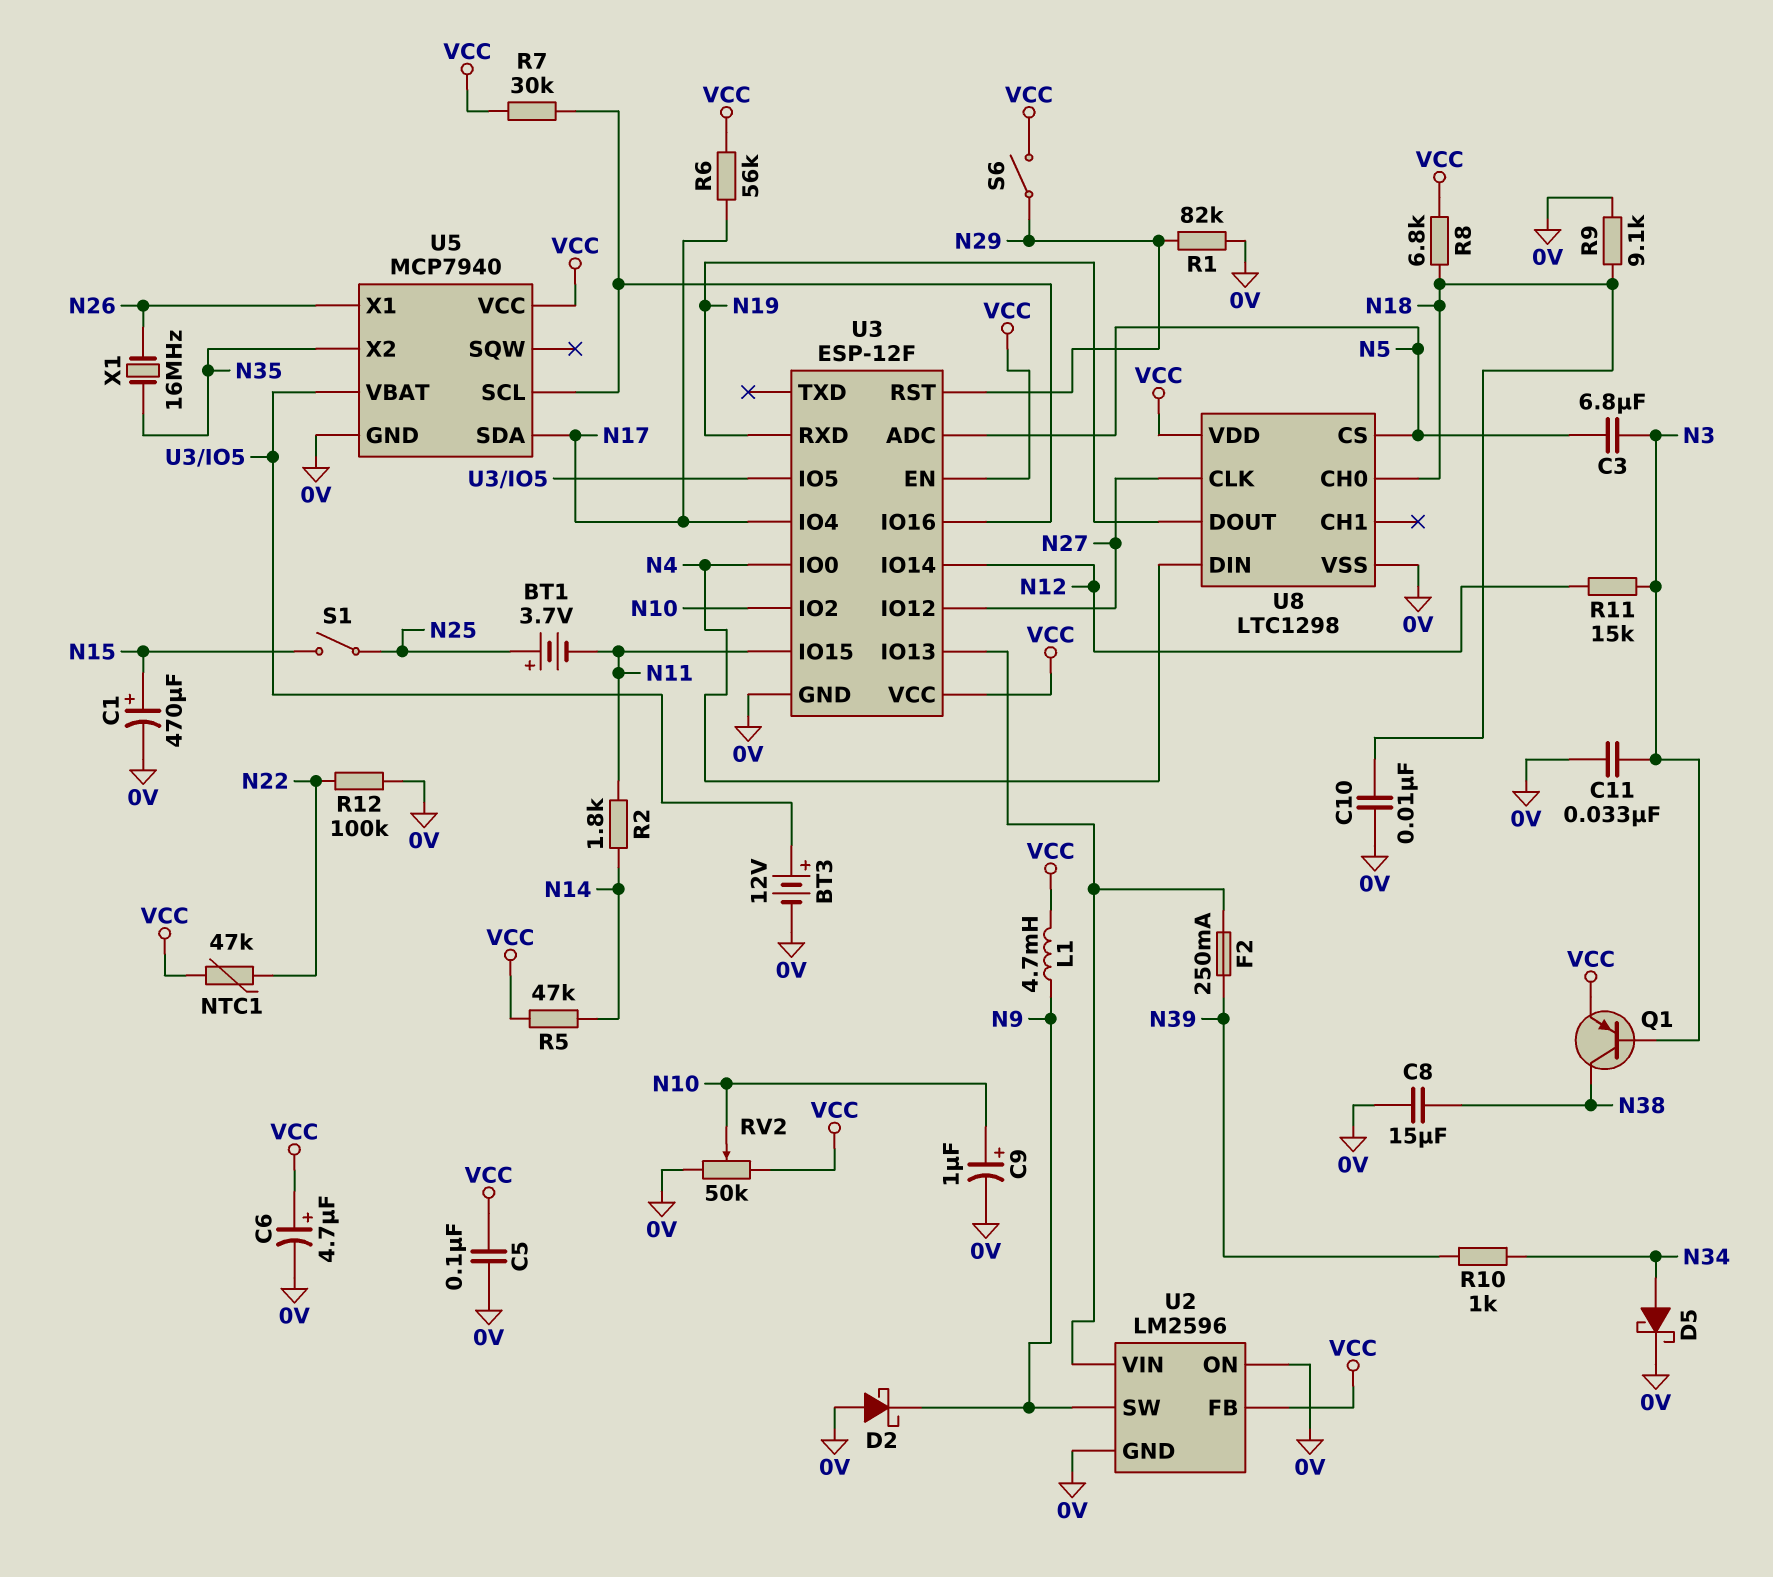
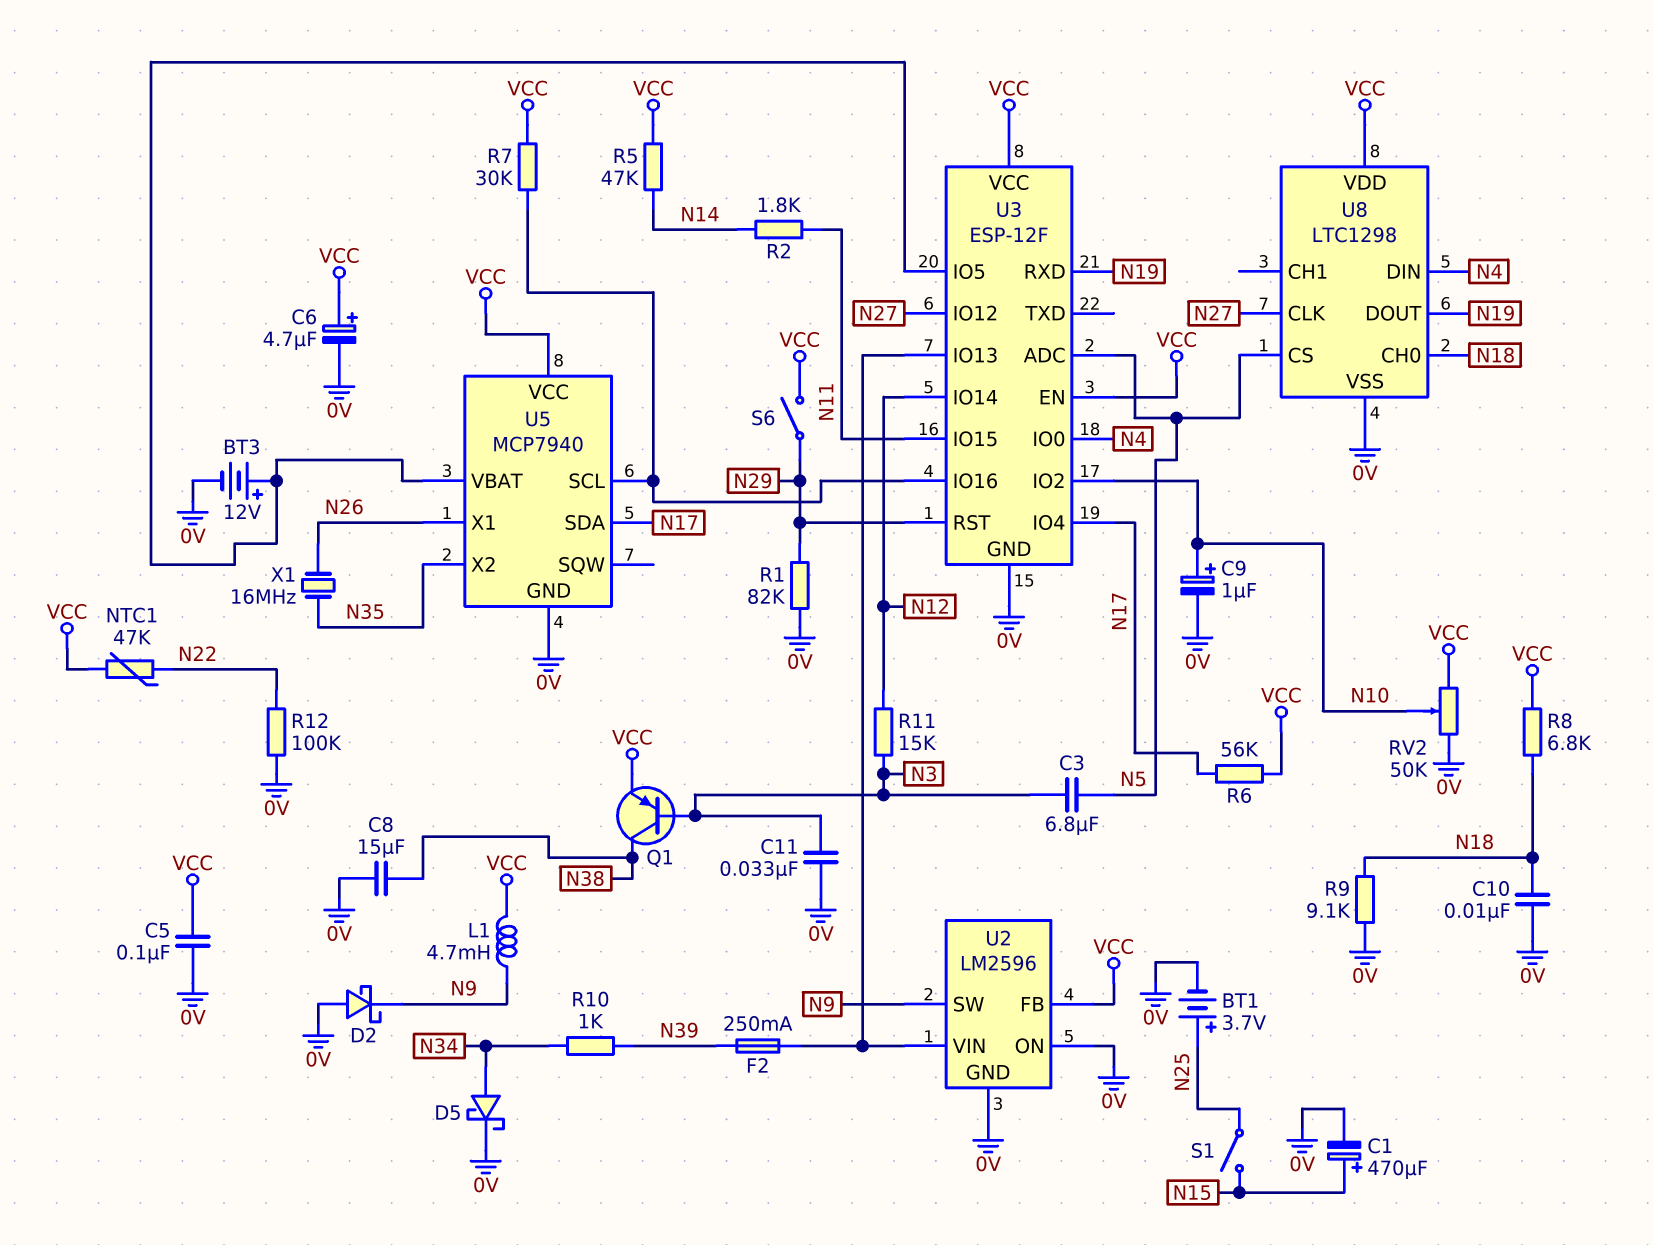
BT1: 3.7V (plus N25, minus N11) -> 3.7V (plus N25, minus 0V)

